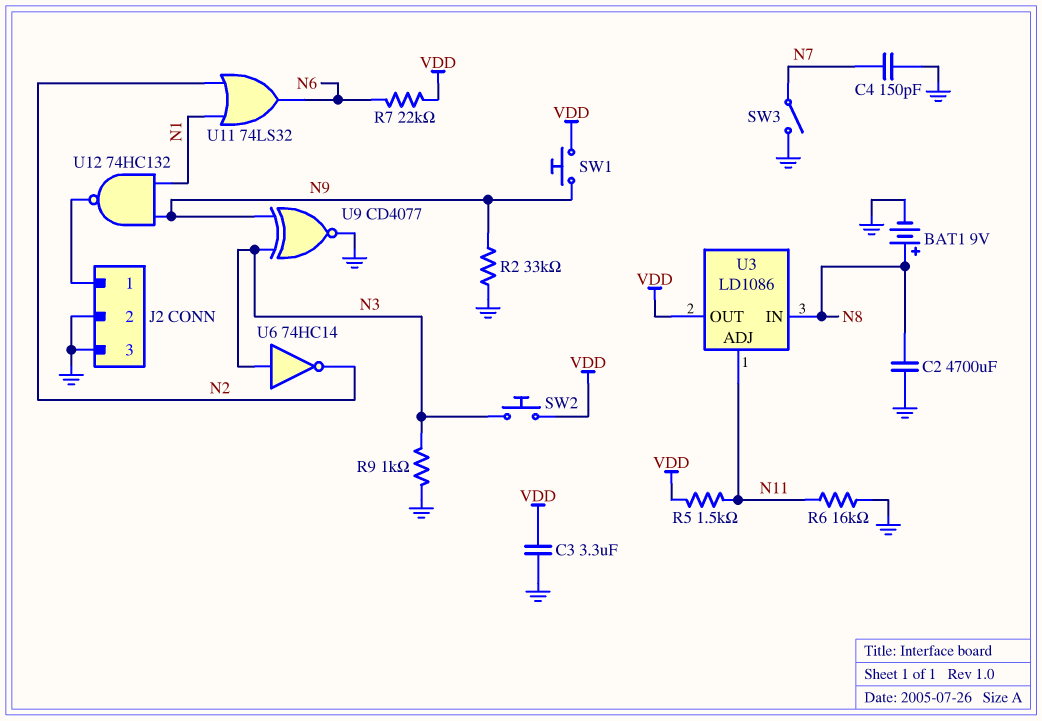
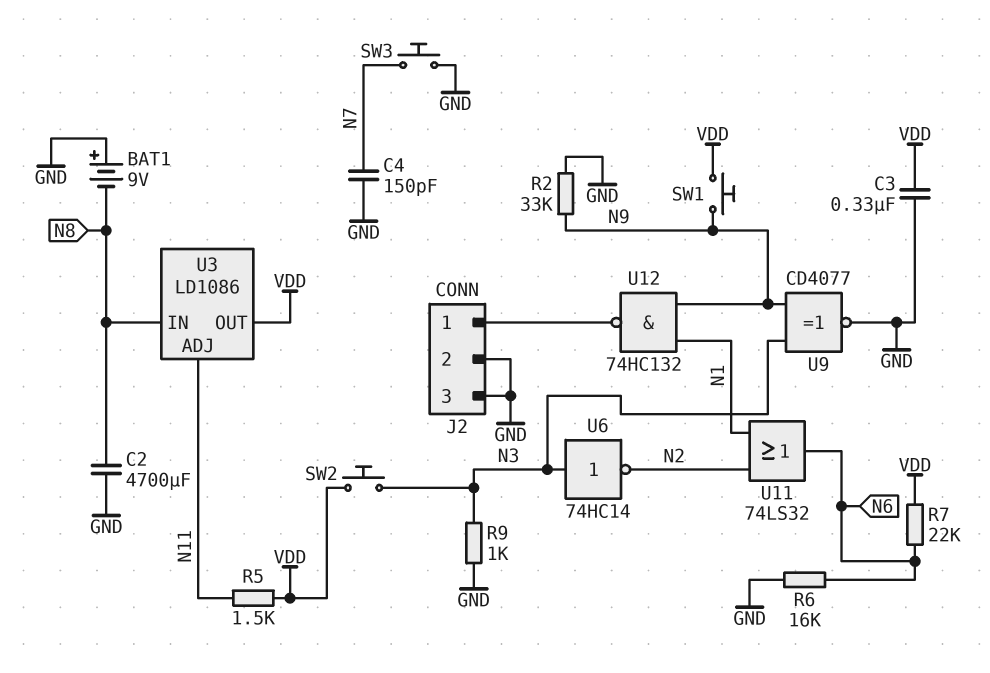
BAT1: 9V (plus N8, minus GND) -> 9V (plus GND, minus N8)
C3: 3.3uF (GND, VDD) -> 330nF (GND, VDD)
R6: 16k (GND, N11) -> 16k (GND, N6)
SW3: switch (GND, N7) -> button (GND, N7)

